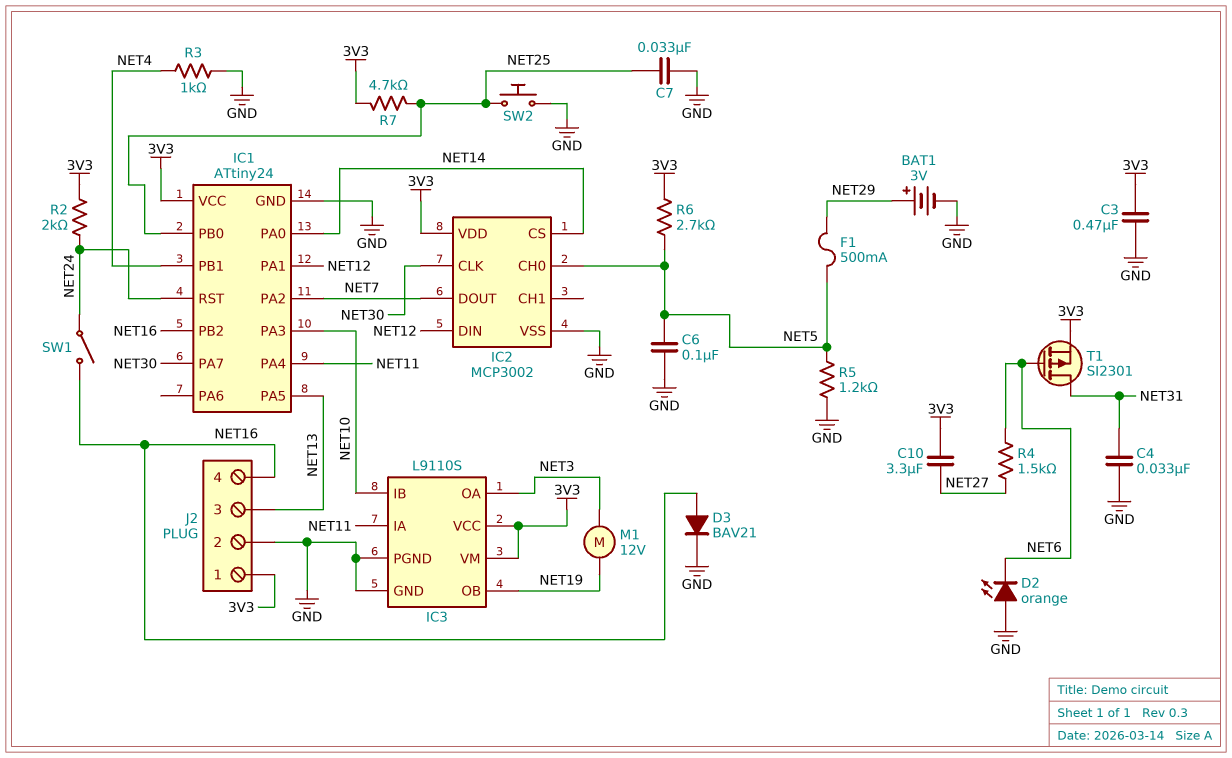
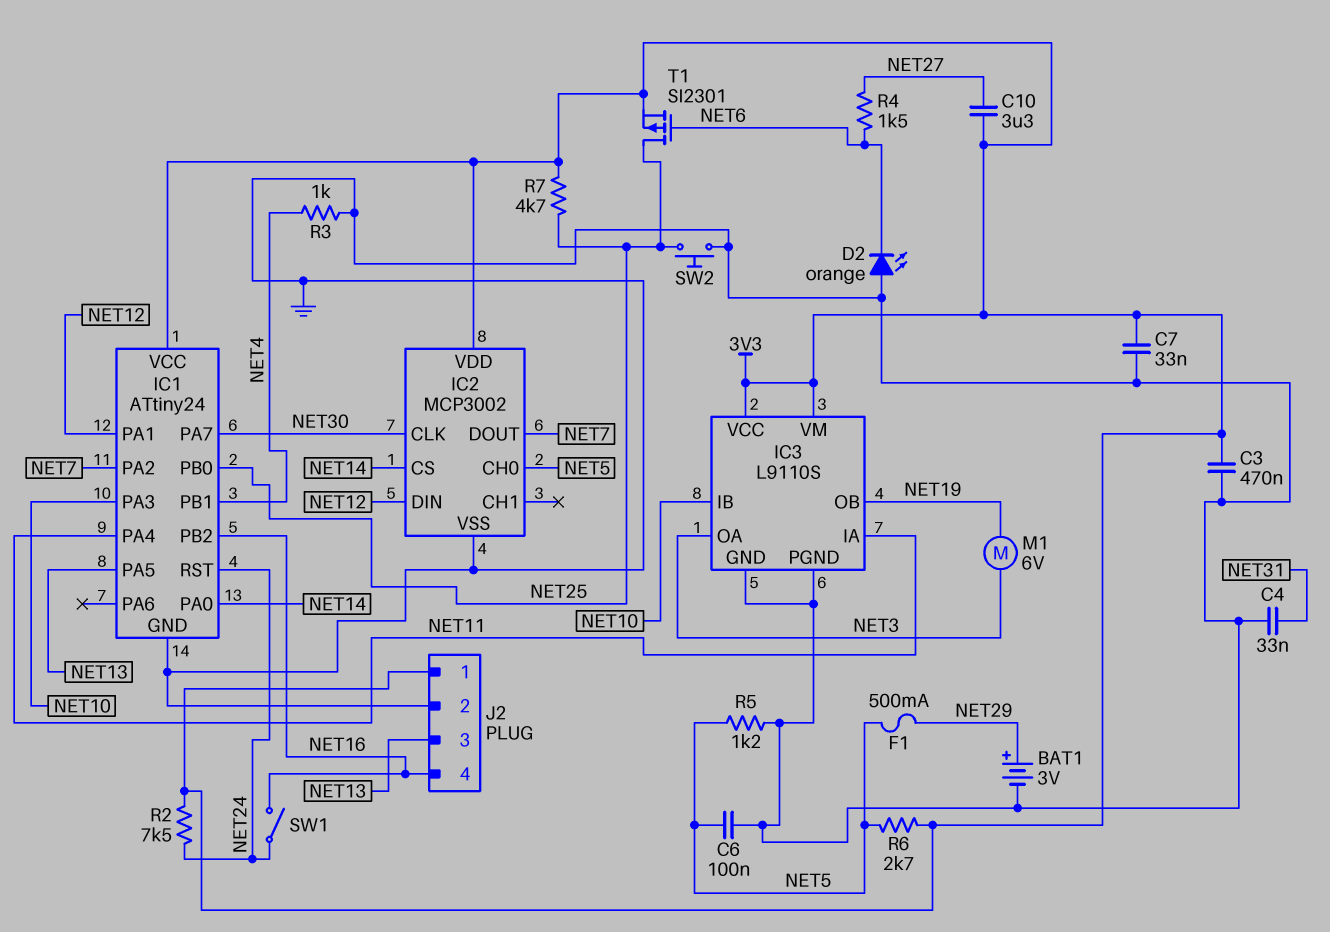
C7: 33nF (GND, NET25) -> 33nF (3V3, GND)
D3: diode BAV21 (A NET16, K GND) -> none
M1: motor 12V (NET3, NET19) -> motor 6V (NET3, NET19)
R2: 2k (3V3, NET24) -> 7.5k (3V3, NET24)
T1: PMOS SI2301 (G NET6, D NET31, S 3V3) -> PMOS SI2301 (G NET6, D NET25, S 3V3)

